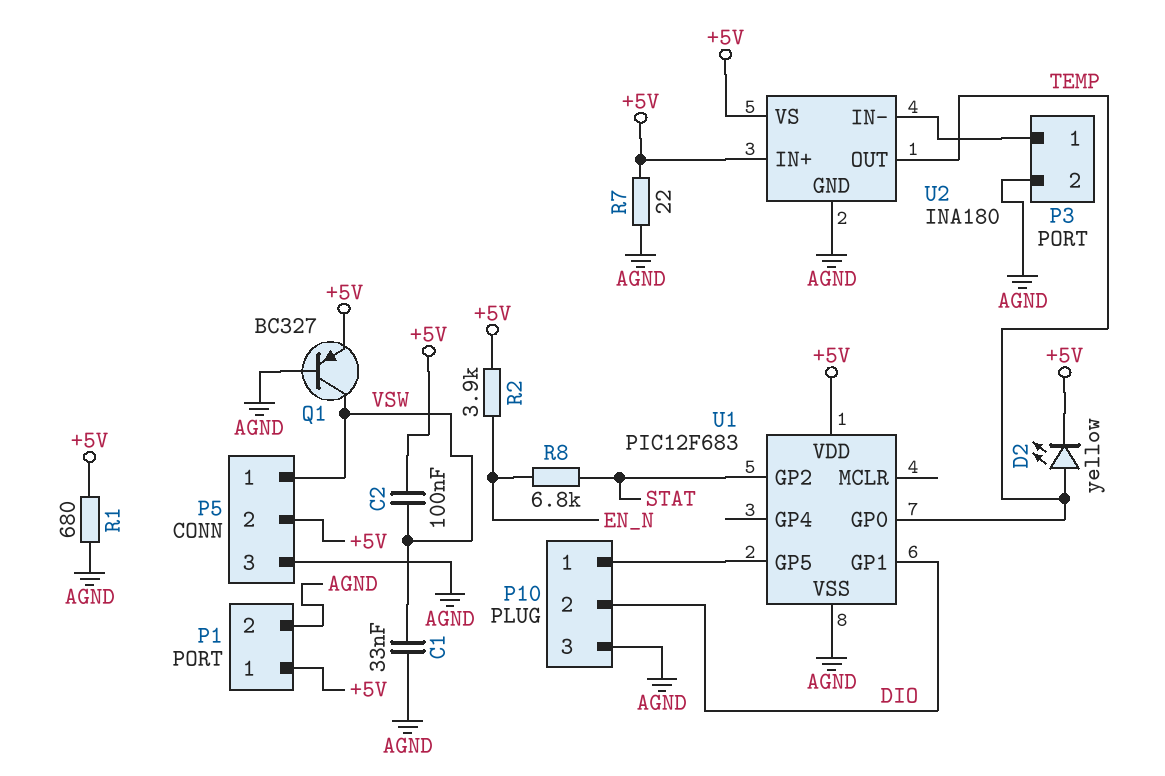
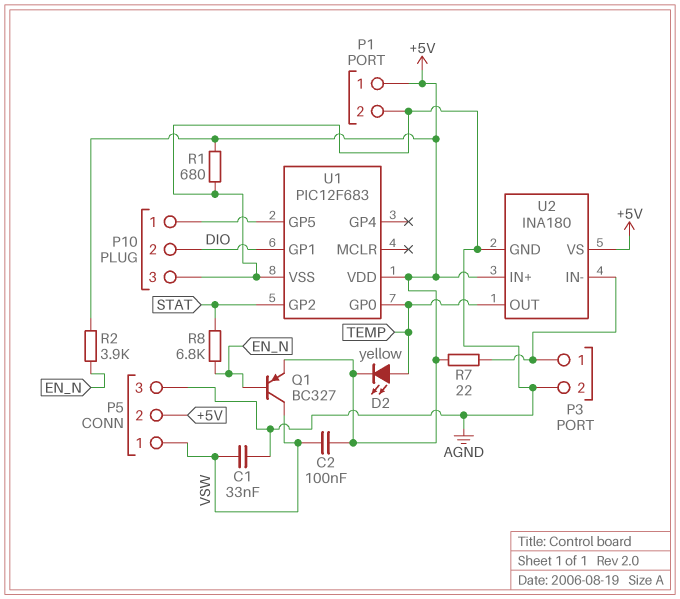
Q1: PNP BC327 (B AGND, C VSW, E +5V) -> PNP BC327 (B EN_N, C VSW, E +5V)
R7: 22 (+5V, AGND) -> 22 (+5V, P3/1)

